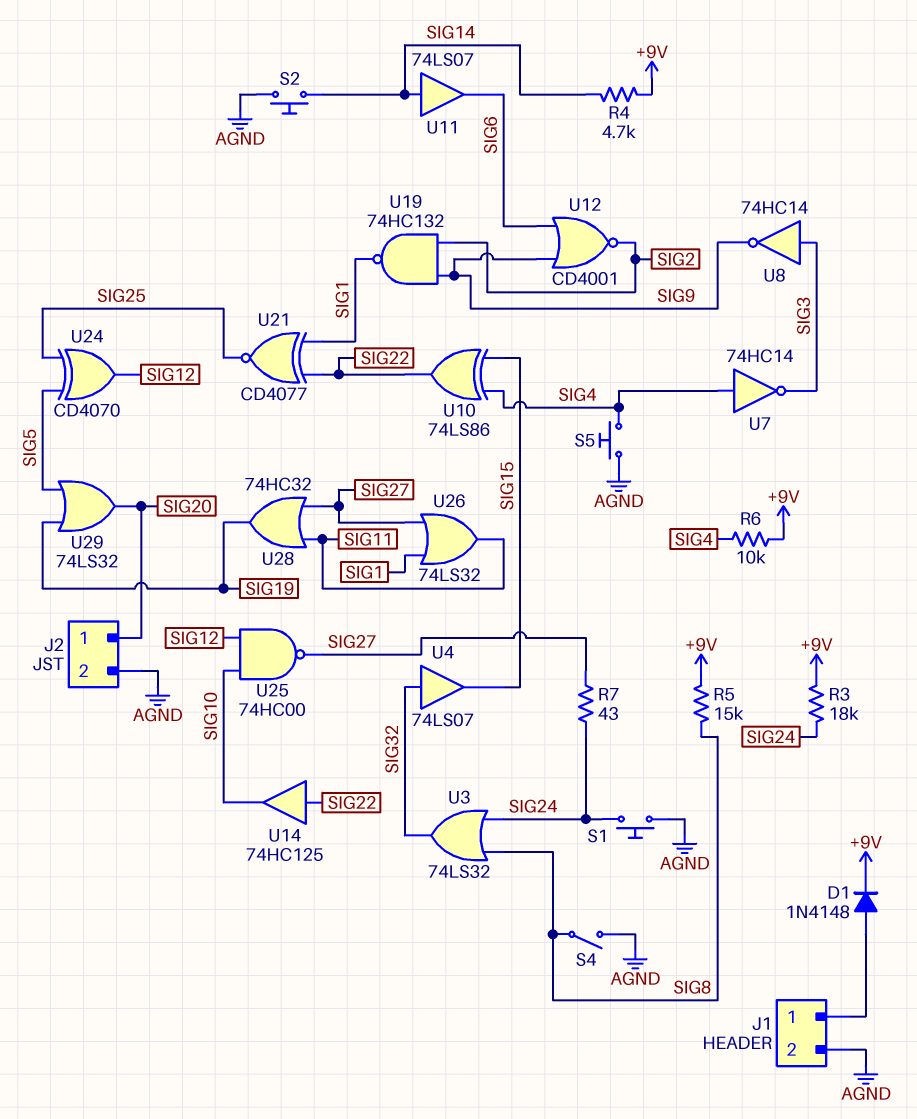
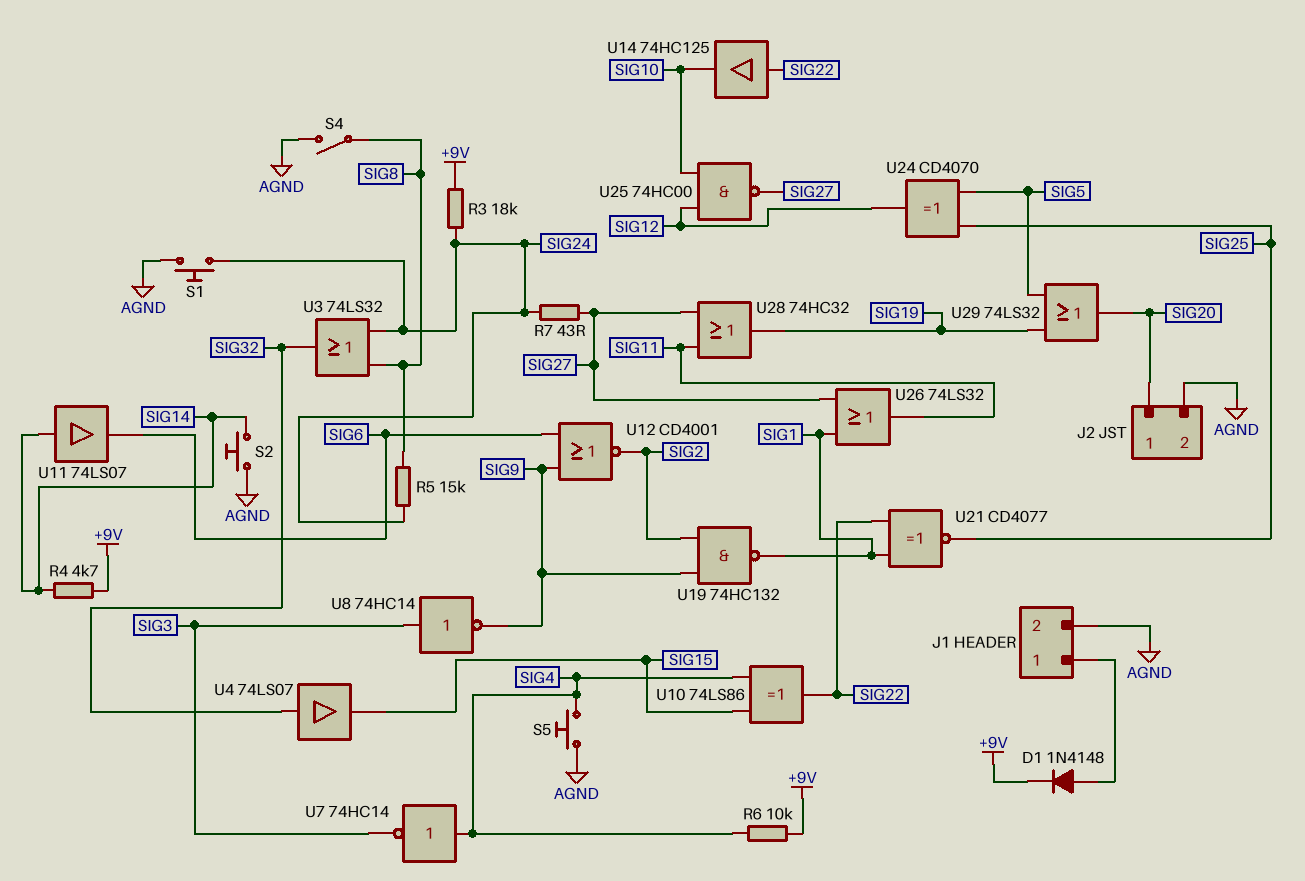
R5: 15k (+9V, SIG8) -> 15k (SIG8, SIG24)

